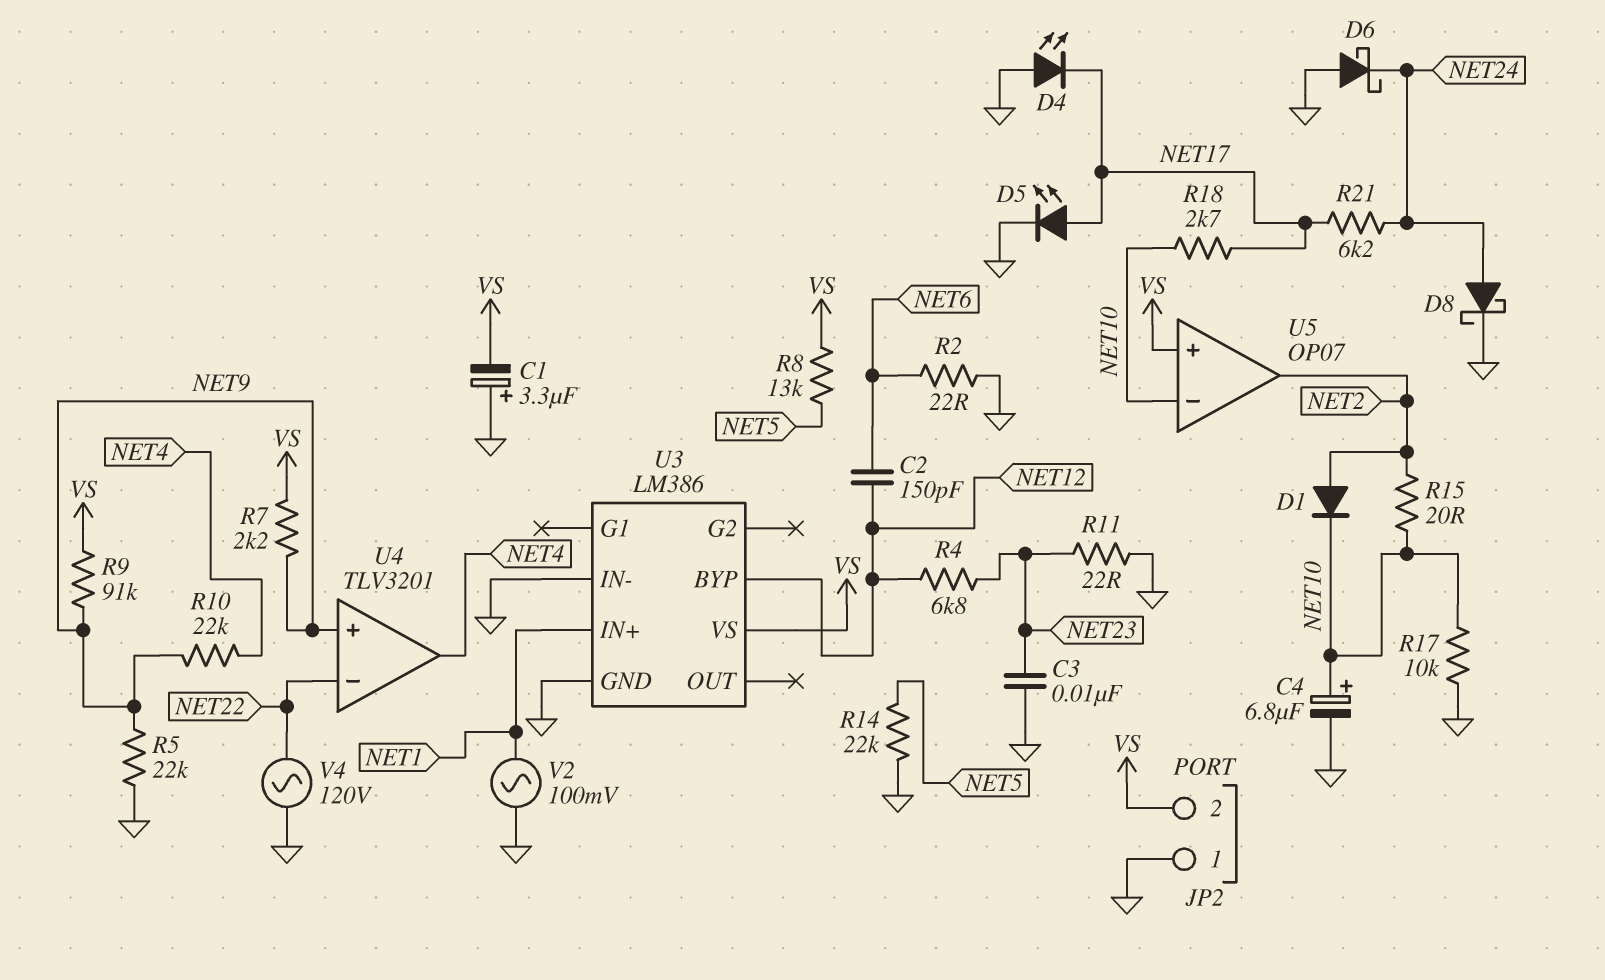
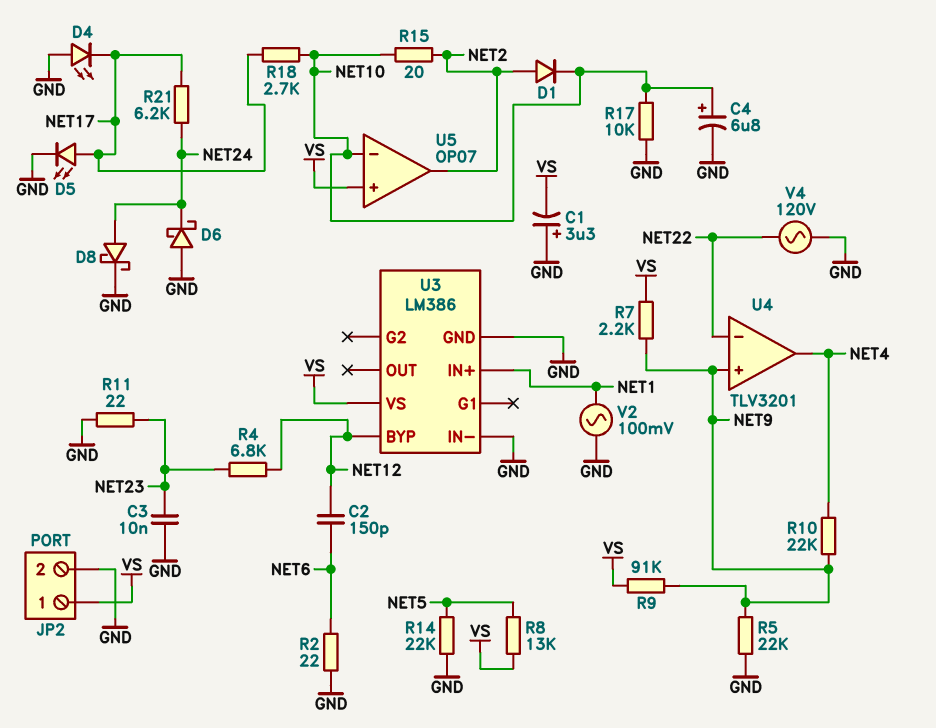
JP2 pin 1: GND -> VS
JP2 pin 2: VS -> GND

